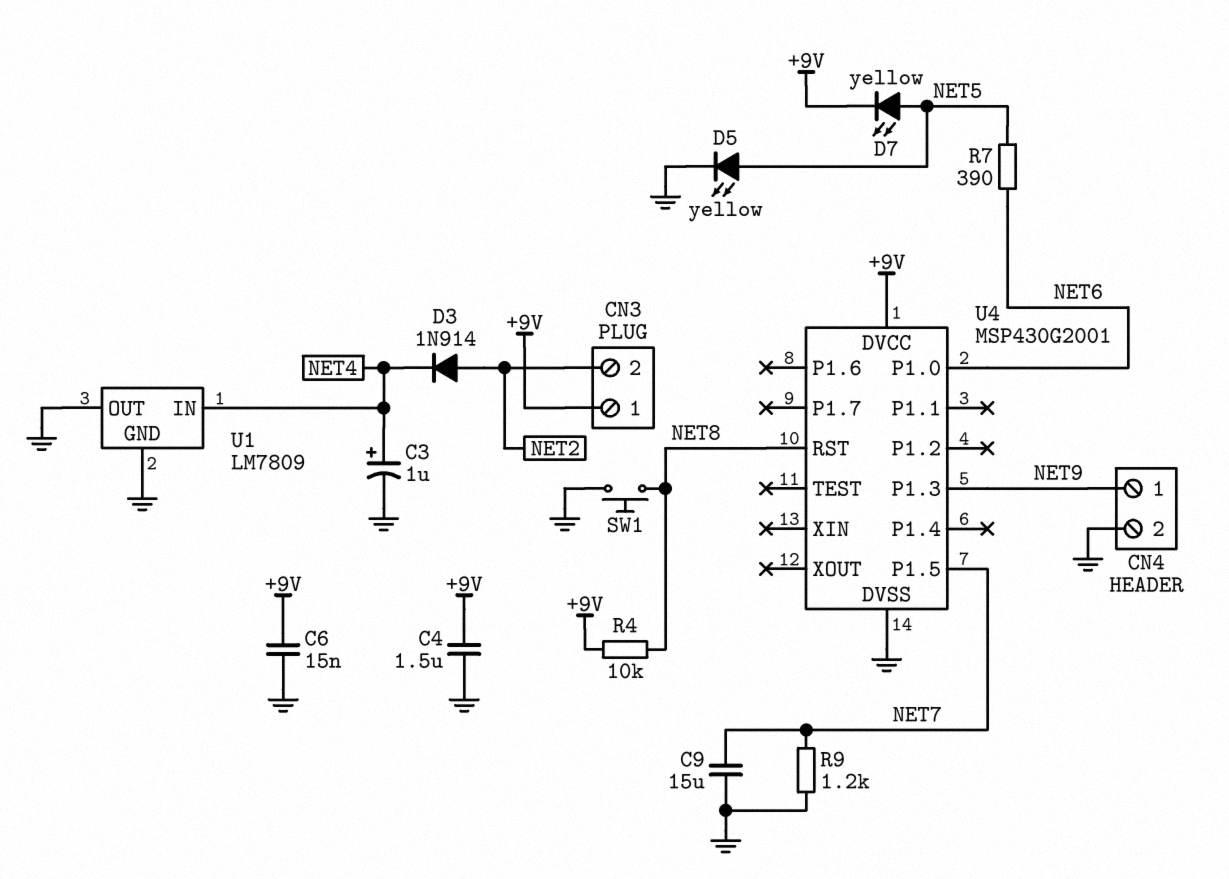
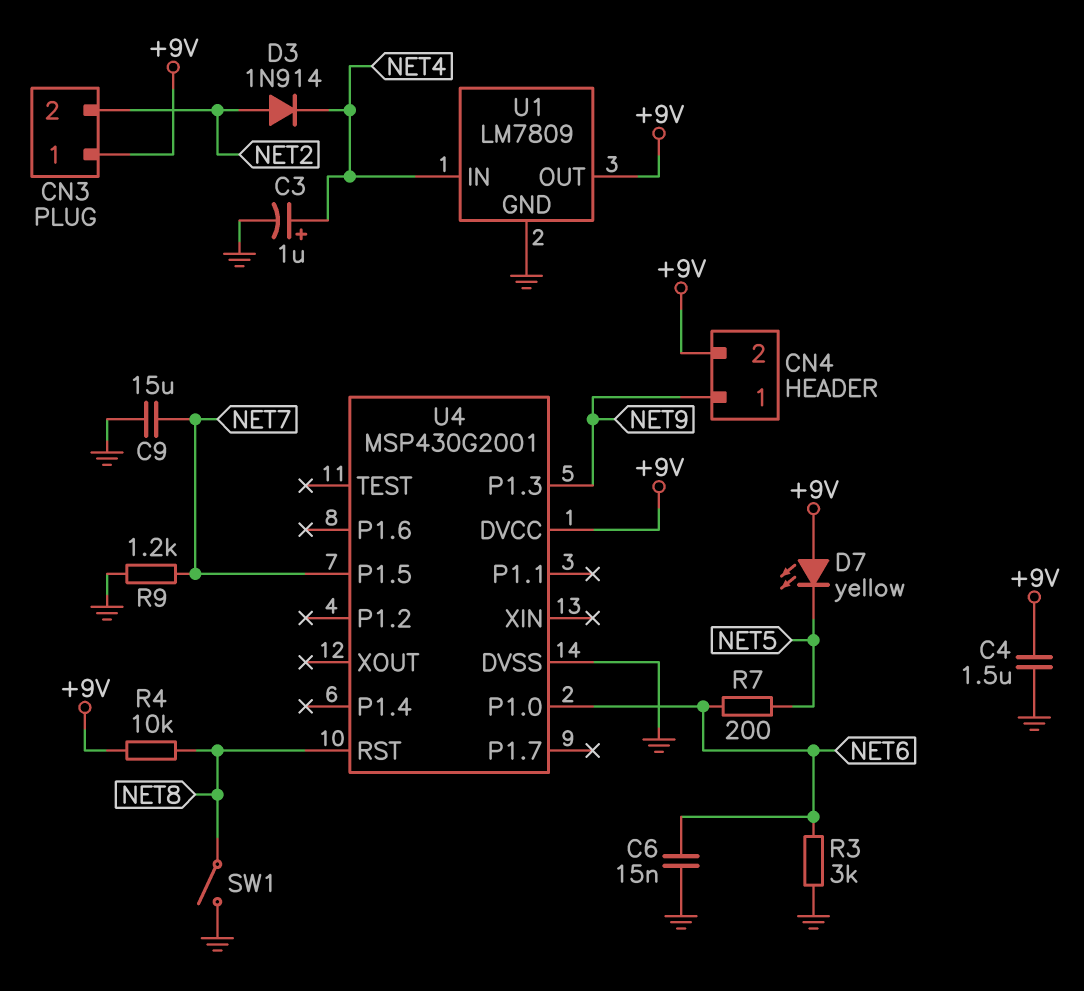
C6: 15nF (+9V, GND) -> 15nF (GND, NET6)
CN4 pin 2: GND -> +9V
D5: LED yellow (A NET5, K GND) -> none
D7: LED yellow (A NET5, K +9V) -> LED yellow (A +9V, K NET5)
R3: none -> 3k (GND, NET6)
R7: 390 (NET5, NET6) -> 200 (NET5, NET6)
SW1: button (GND, NET8) -> switch (GND, NET8)
U1 pin OUT: GND -> +9V

